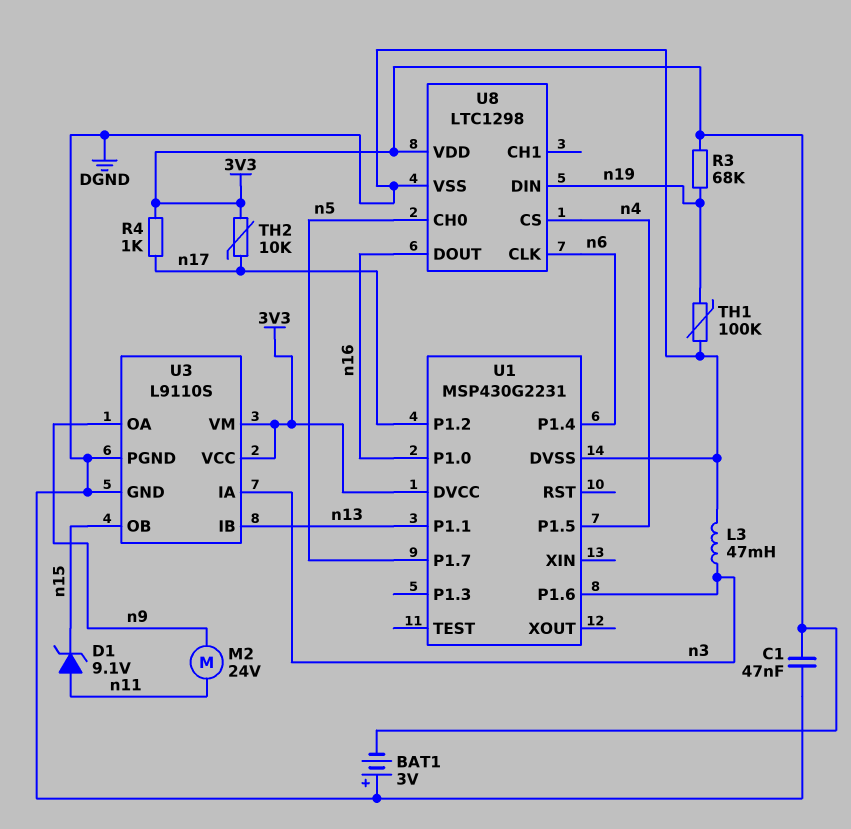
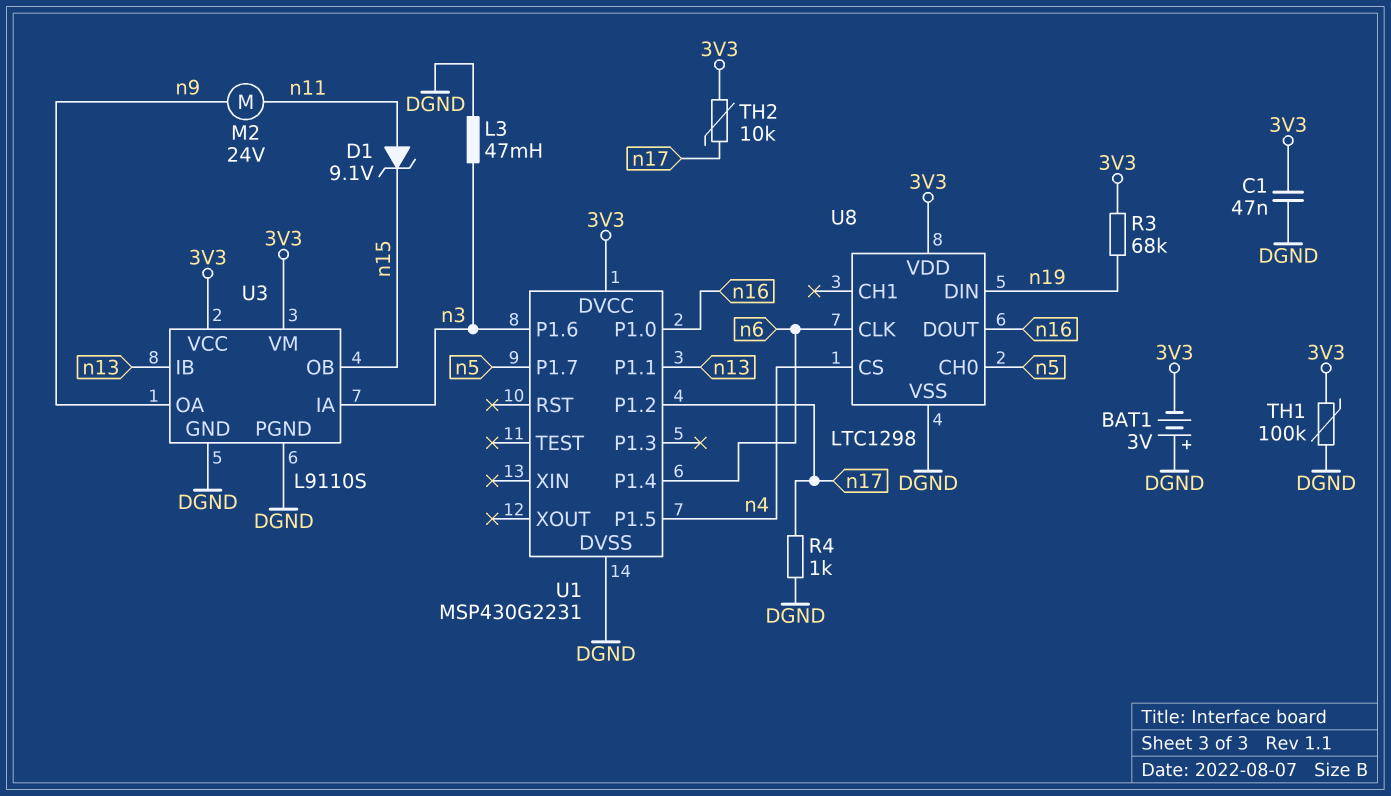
R4: 1k (3V3, n17) -> 1k (DGND, n17)
TH1: 100k (DGND, n19) -> 100k (3V3, DGND)

